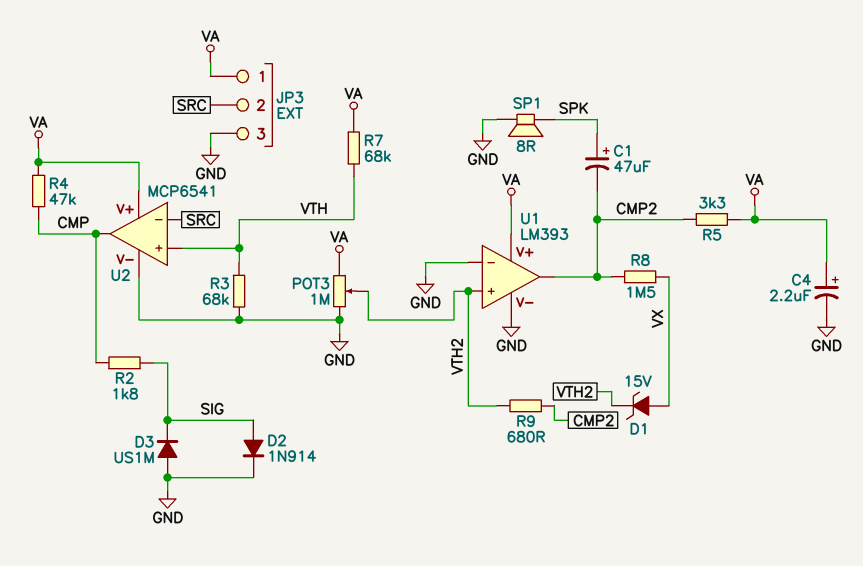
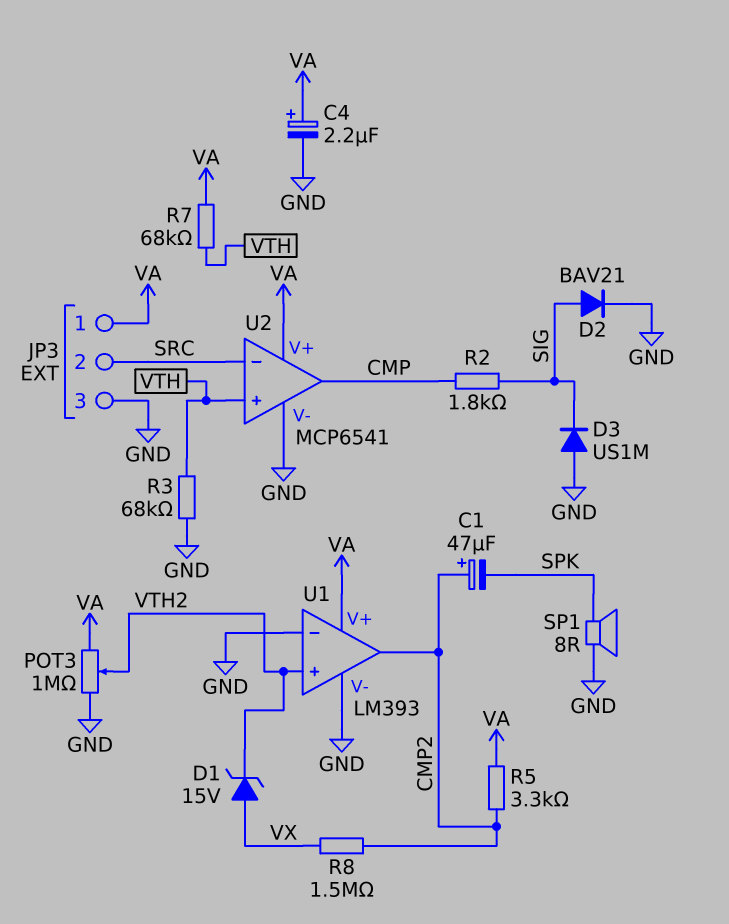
C1: 47uF (plus SPK, minus CMP2) -> 47uF (plus CMP2, minus SPK)
D2: diode 1N914 (A SIG, K GND) -> diode BAV21 (A SIG, K GND)
R4: 47k (CMP, VA) -> none
R9: 680 (CMP2, VTH2) -> none

